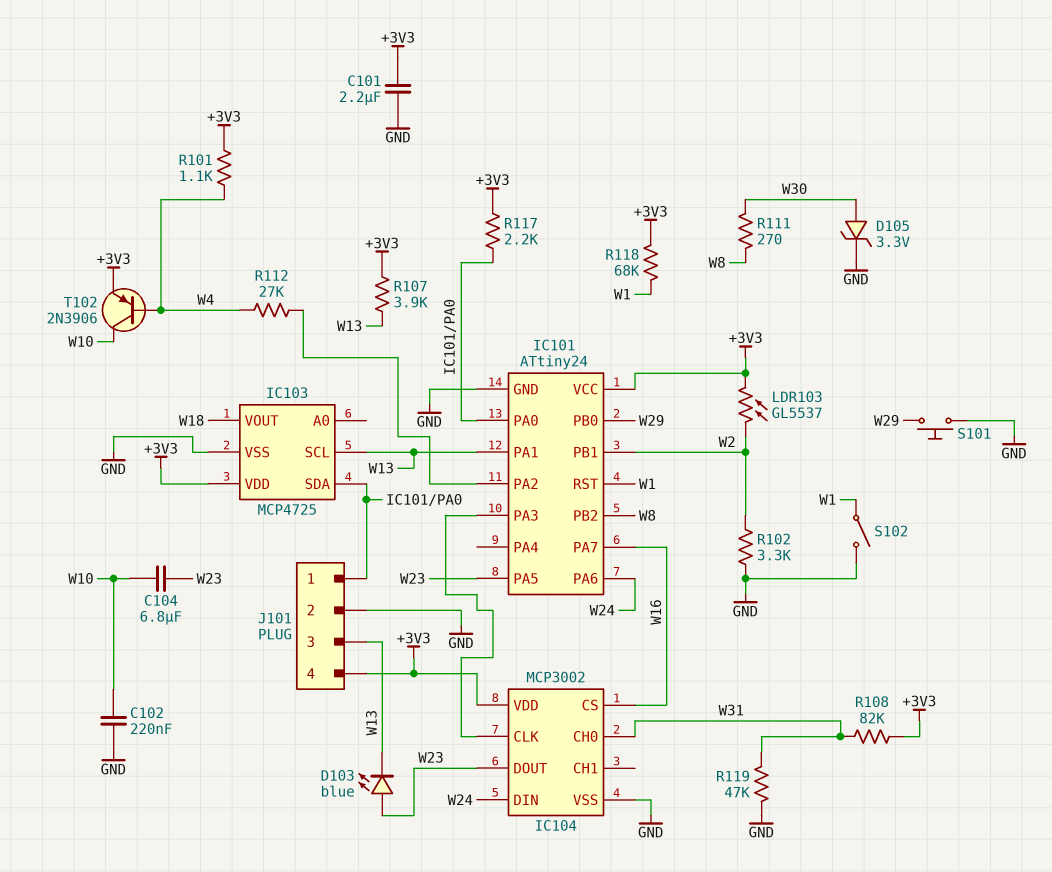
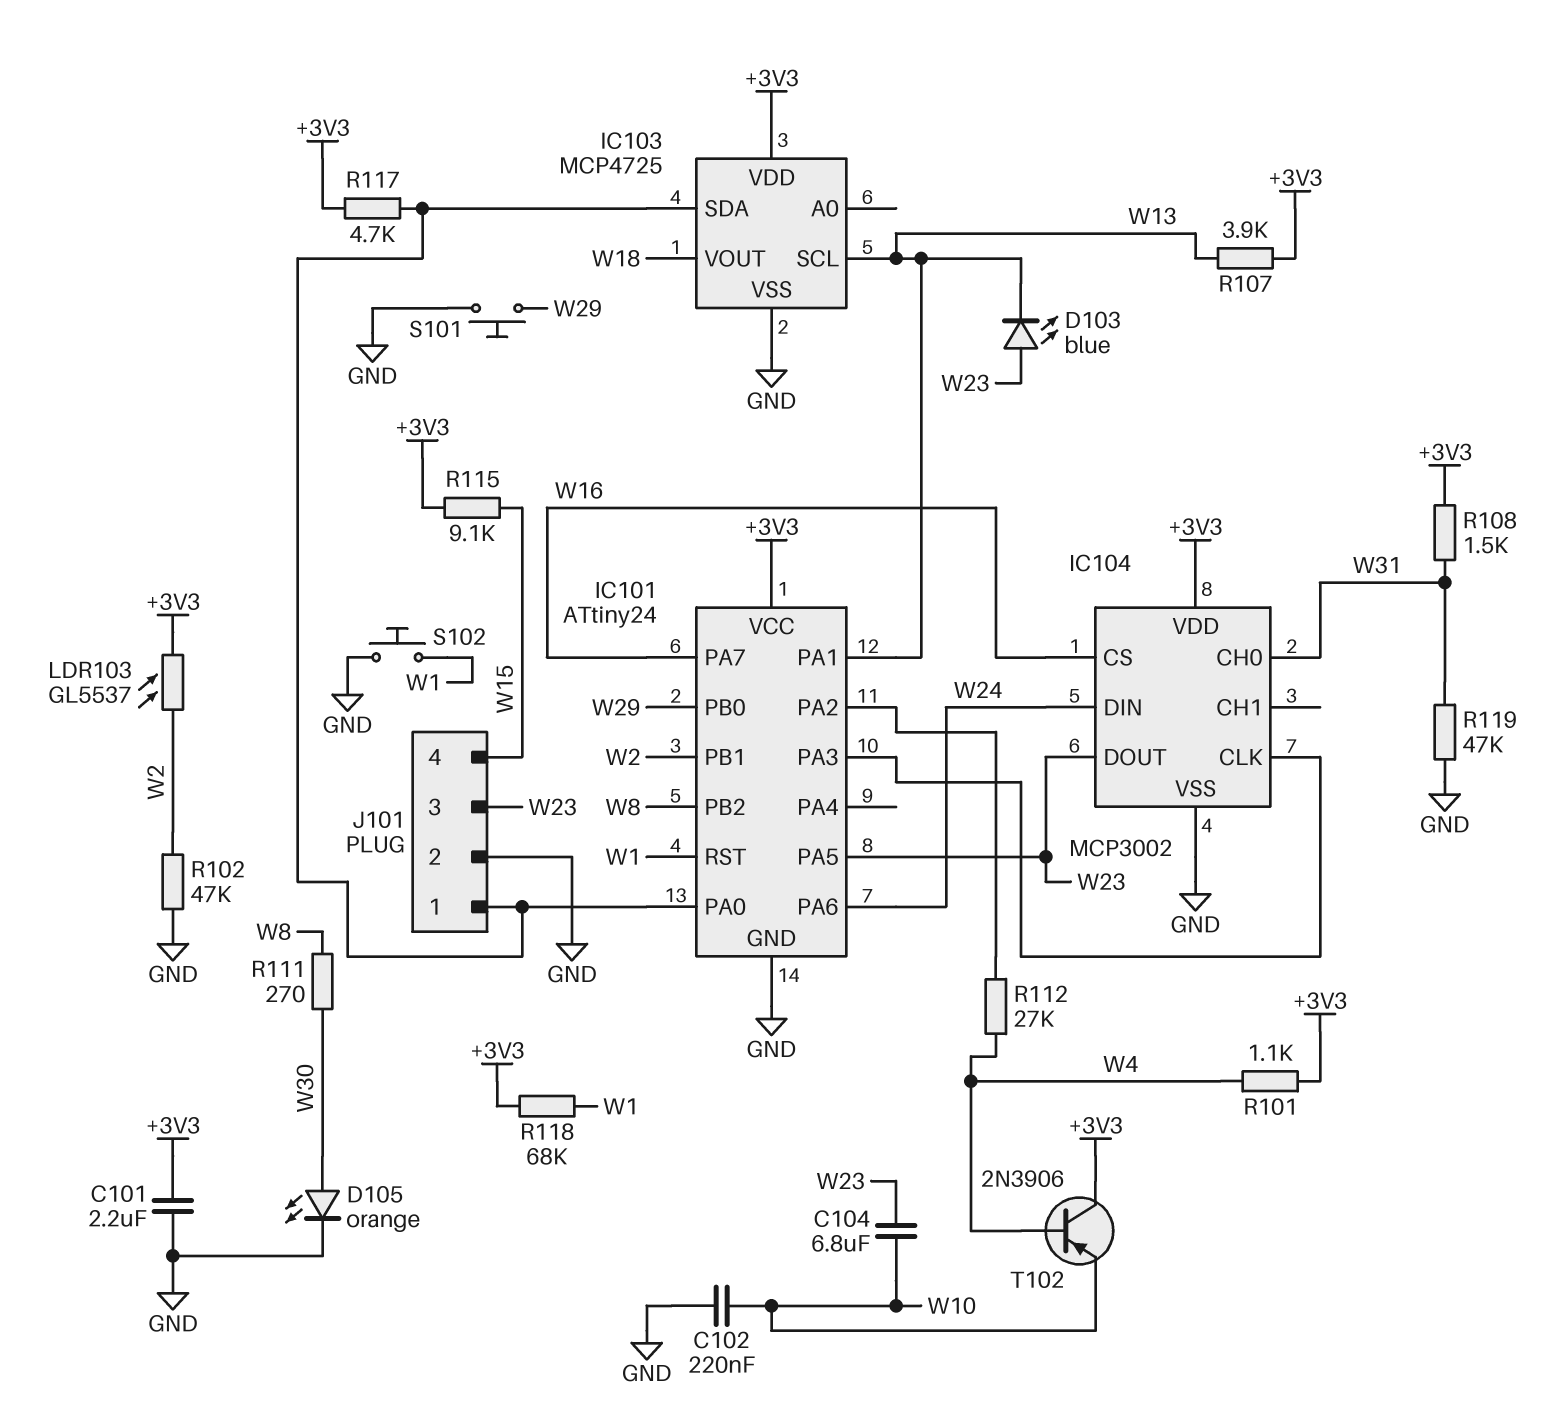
D105: zener 3.3V (A W30, K GND) -> LED orange (A W30, K GND)
J101 pin 3: W13 -> W23
J101 pin 4: +3V3 -> W15
R102: 3.3k (GND, W2) -> 47k (GND, W2)
R108: 82k (+3V3, W31) -> 1.5k (+3V3, W31)
R115: none -> 9.1k (+3V3, W15)
R117: 2.2k (+3V3, IC101/PA0) -> 4.7k (+3V3, IC101/PA0)
S102: switch (GND, W1) -> button (GND, W1)
T102: PNP 2N3906 (B W4, C W10, E +3V3) -> PNP 2N3906 (B W4, C +3V3, E W10)

